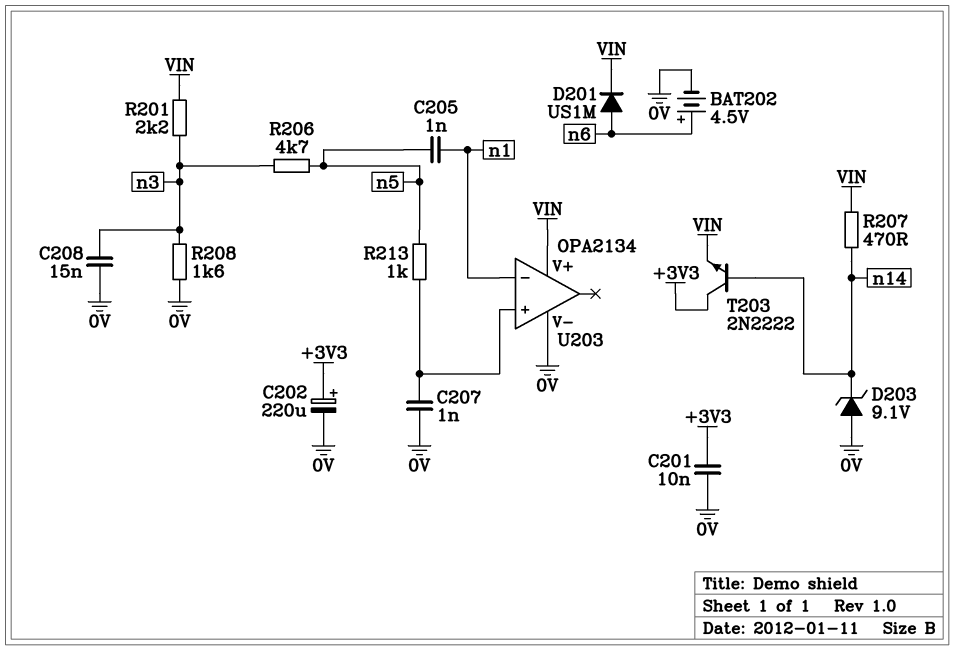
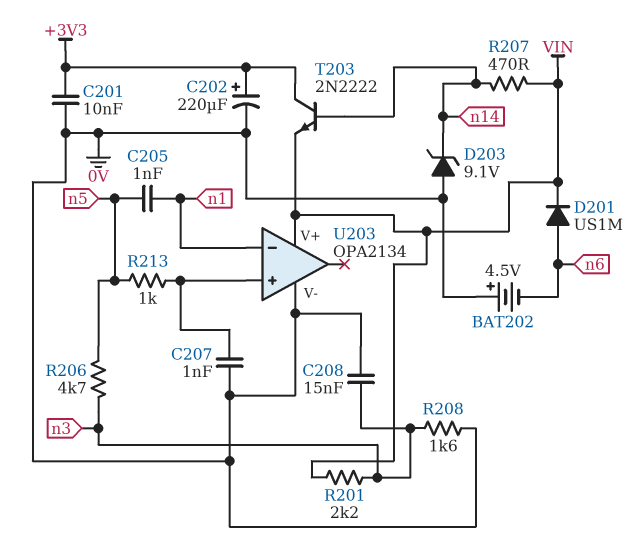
BAT202: 4.5V (plus n6, minus 0V) -> 4.5V (plus 0V, minus n6)

